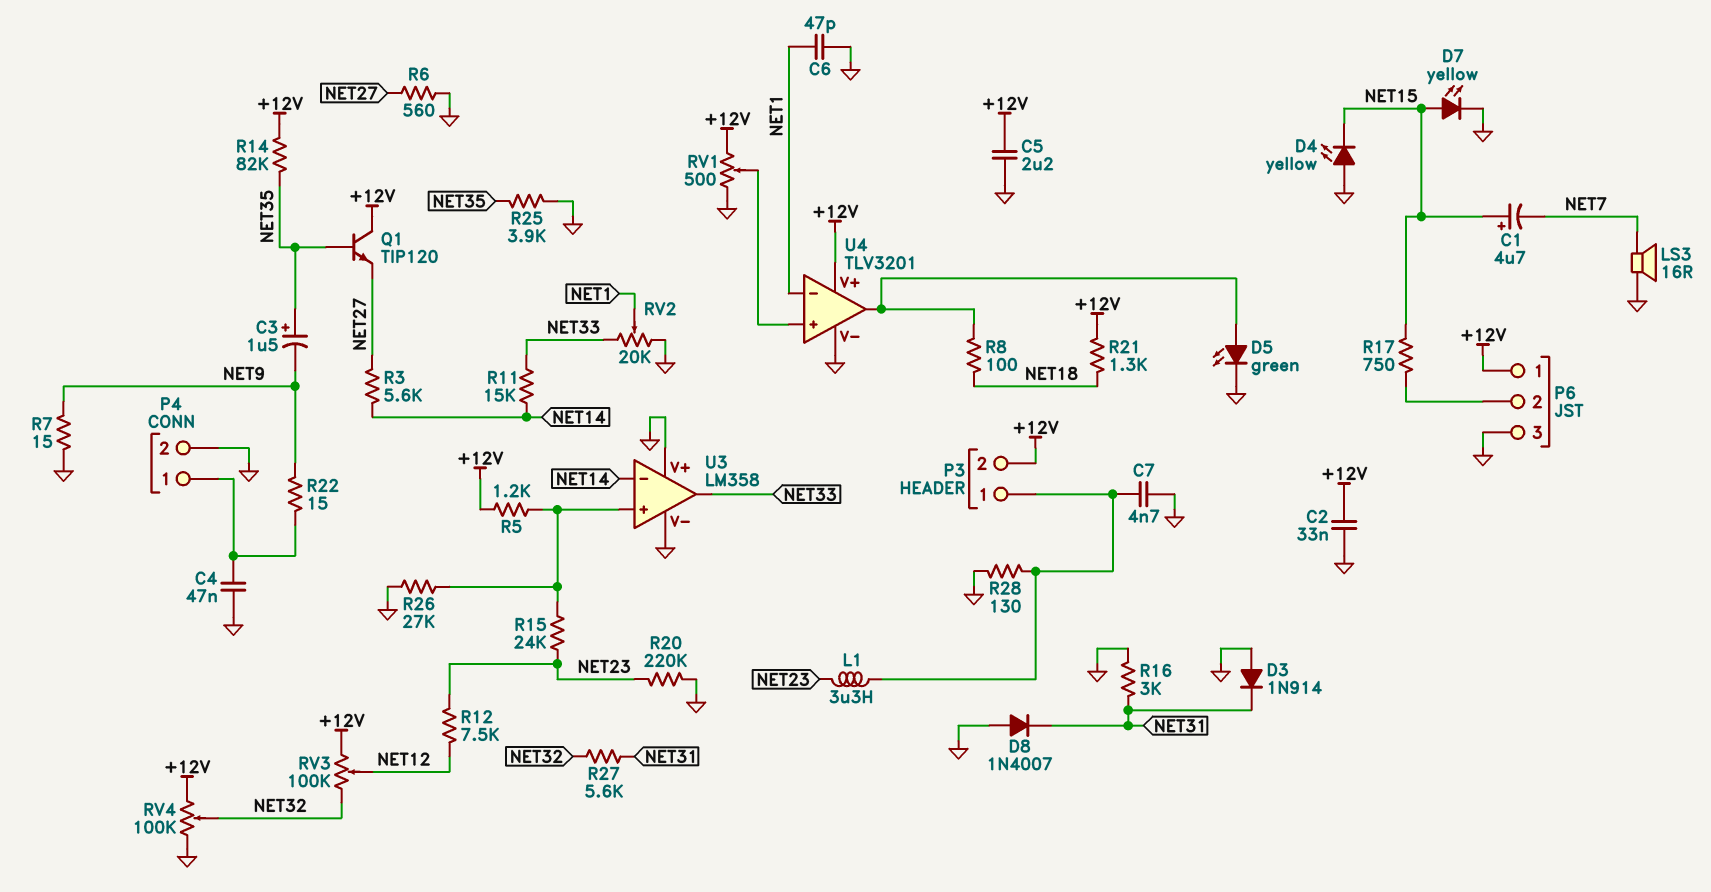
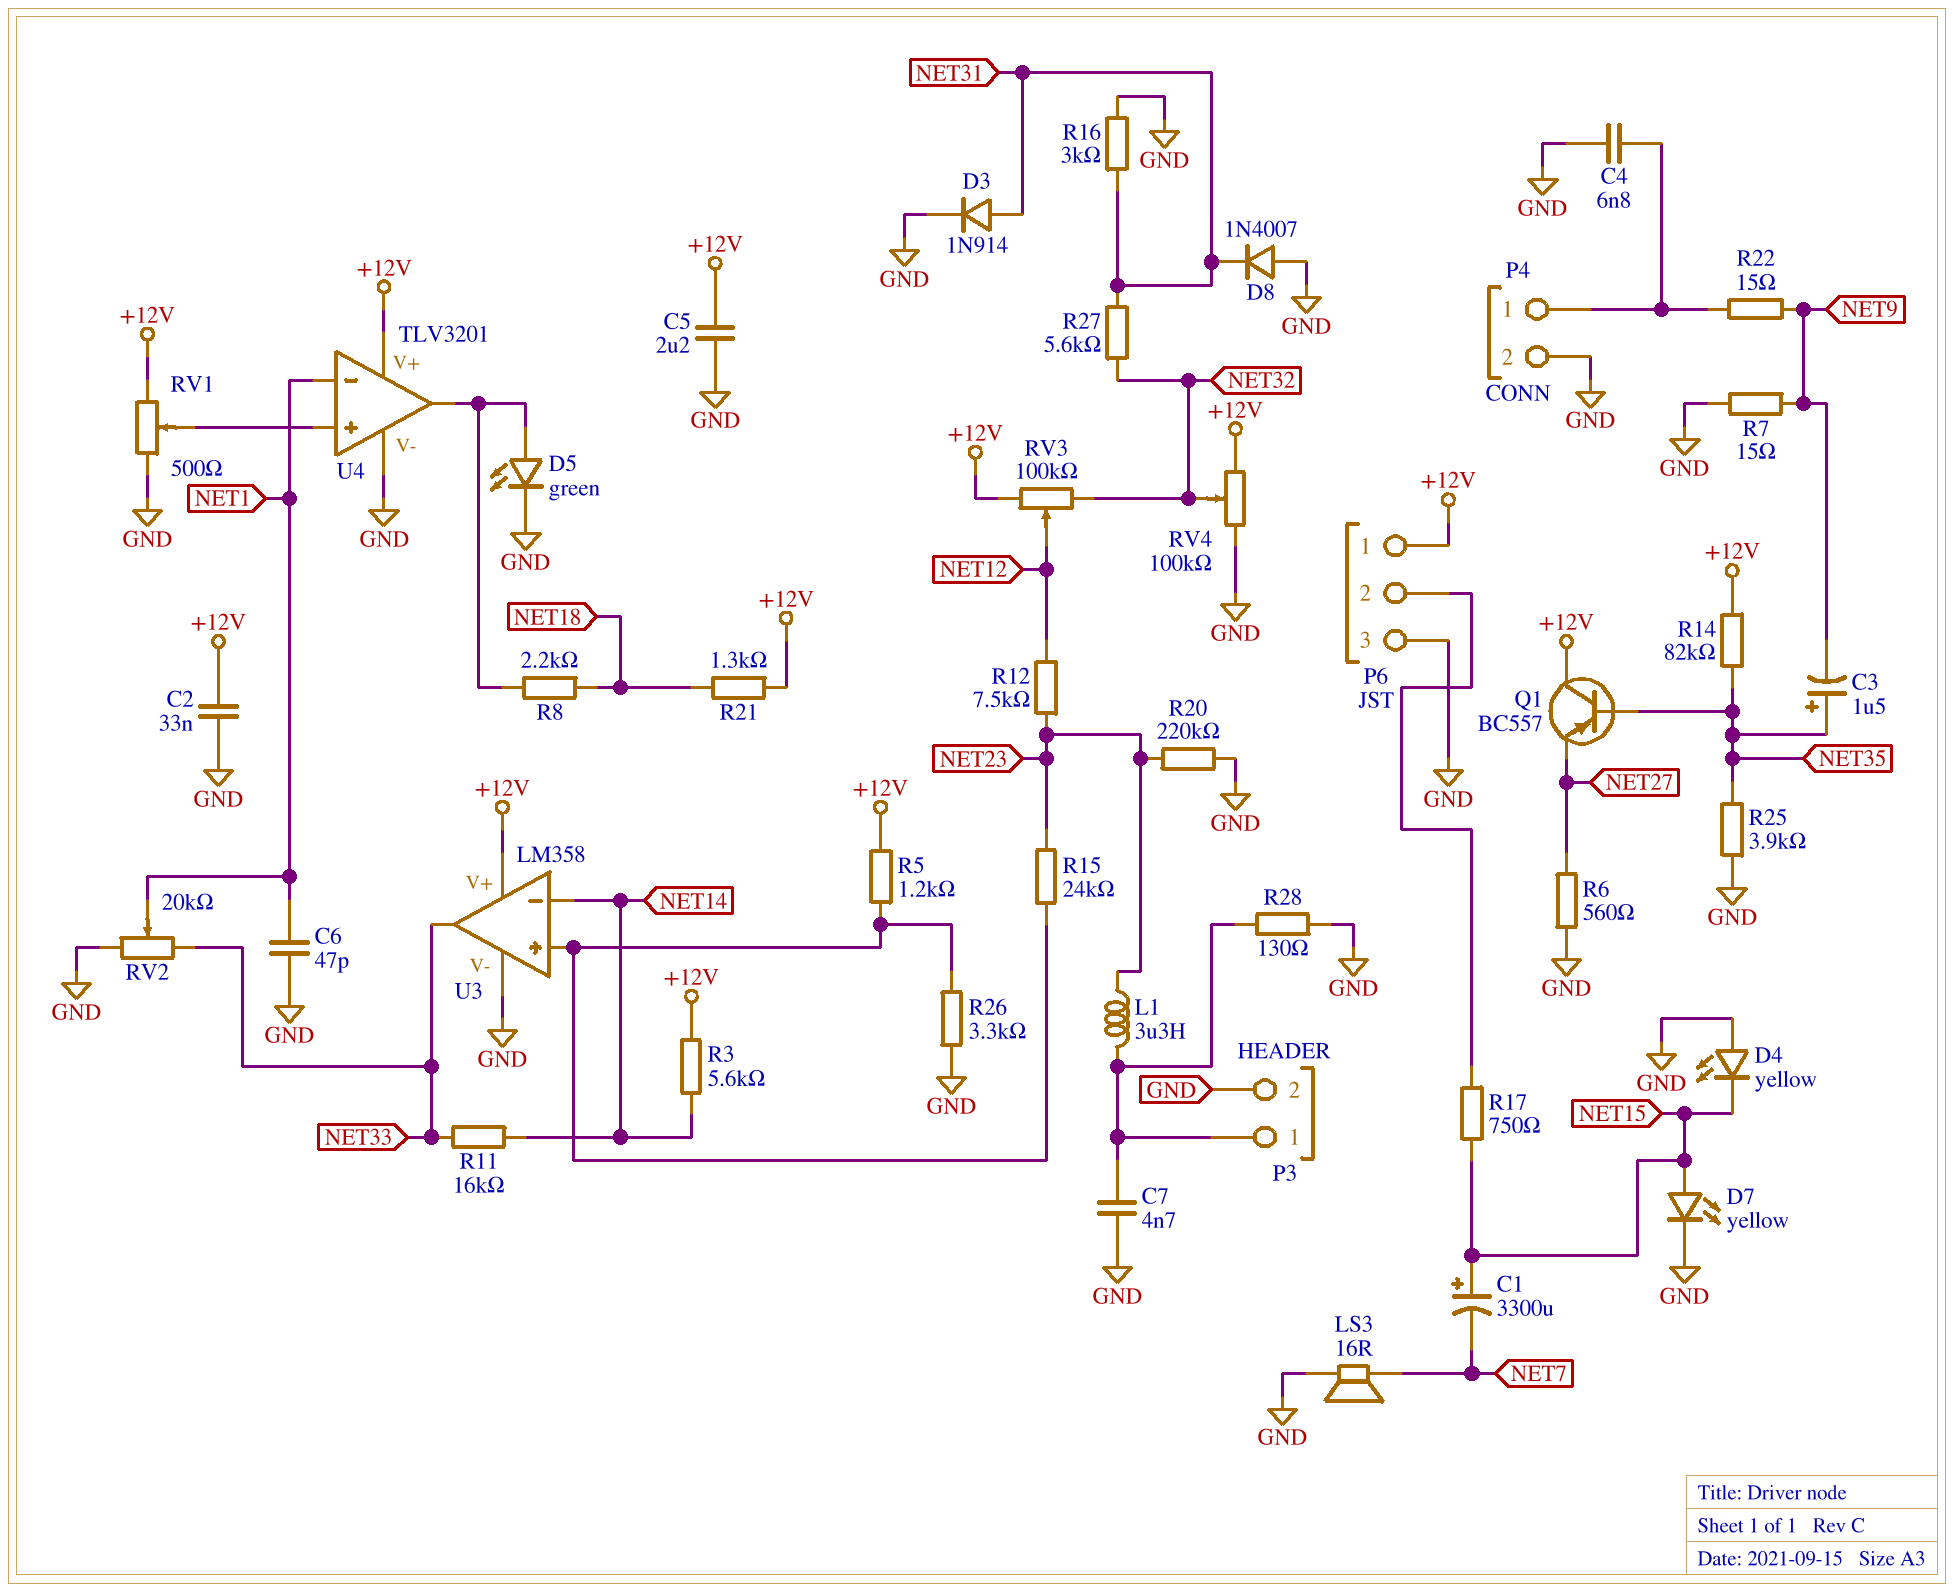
C1: 4.7uF (plus NET15, minus NET7) -> 3300uF (plus NET15, minus NET7)
C4: 47nF (GND, P4/1) -> 6.8nF (GND, P4/1)
D3: diode 1N914 (A GND, K NET31) -> diode 1N914 (A NET31, K GND)
P3 pin 2: +12V -> GND
Q1: NPN TIP120 (B NET35, C +12V, E NET27) -> PNP BC557 (B NET35, C +12V, E NET27)
R3: 5.6k (NET14, NET27) -> 5.6k (+12V, NET14)
R8: 100 (NET18, U4/out) -> 2.2k (NET18, U4/out)
R11: 15k (NET14, NET33) -> 16k (NET14, NET33)
R26: 27k (GND, U3/in+) -> 3.3k (GND, U3/in+)
U3 pin V+: GND -> +12V

